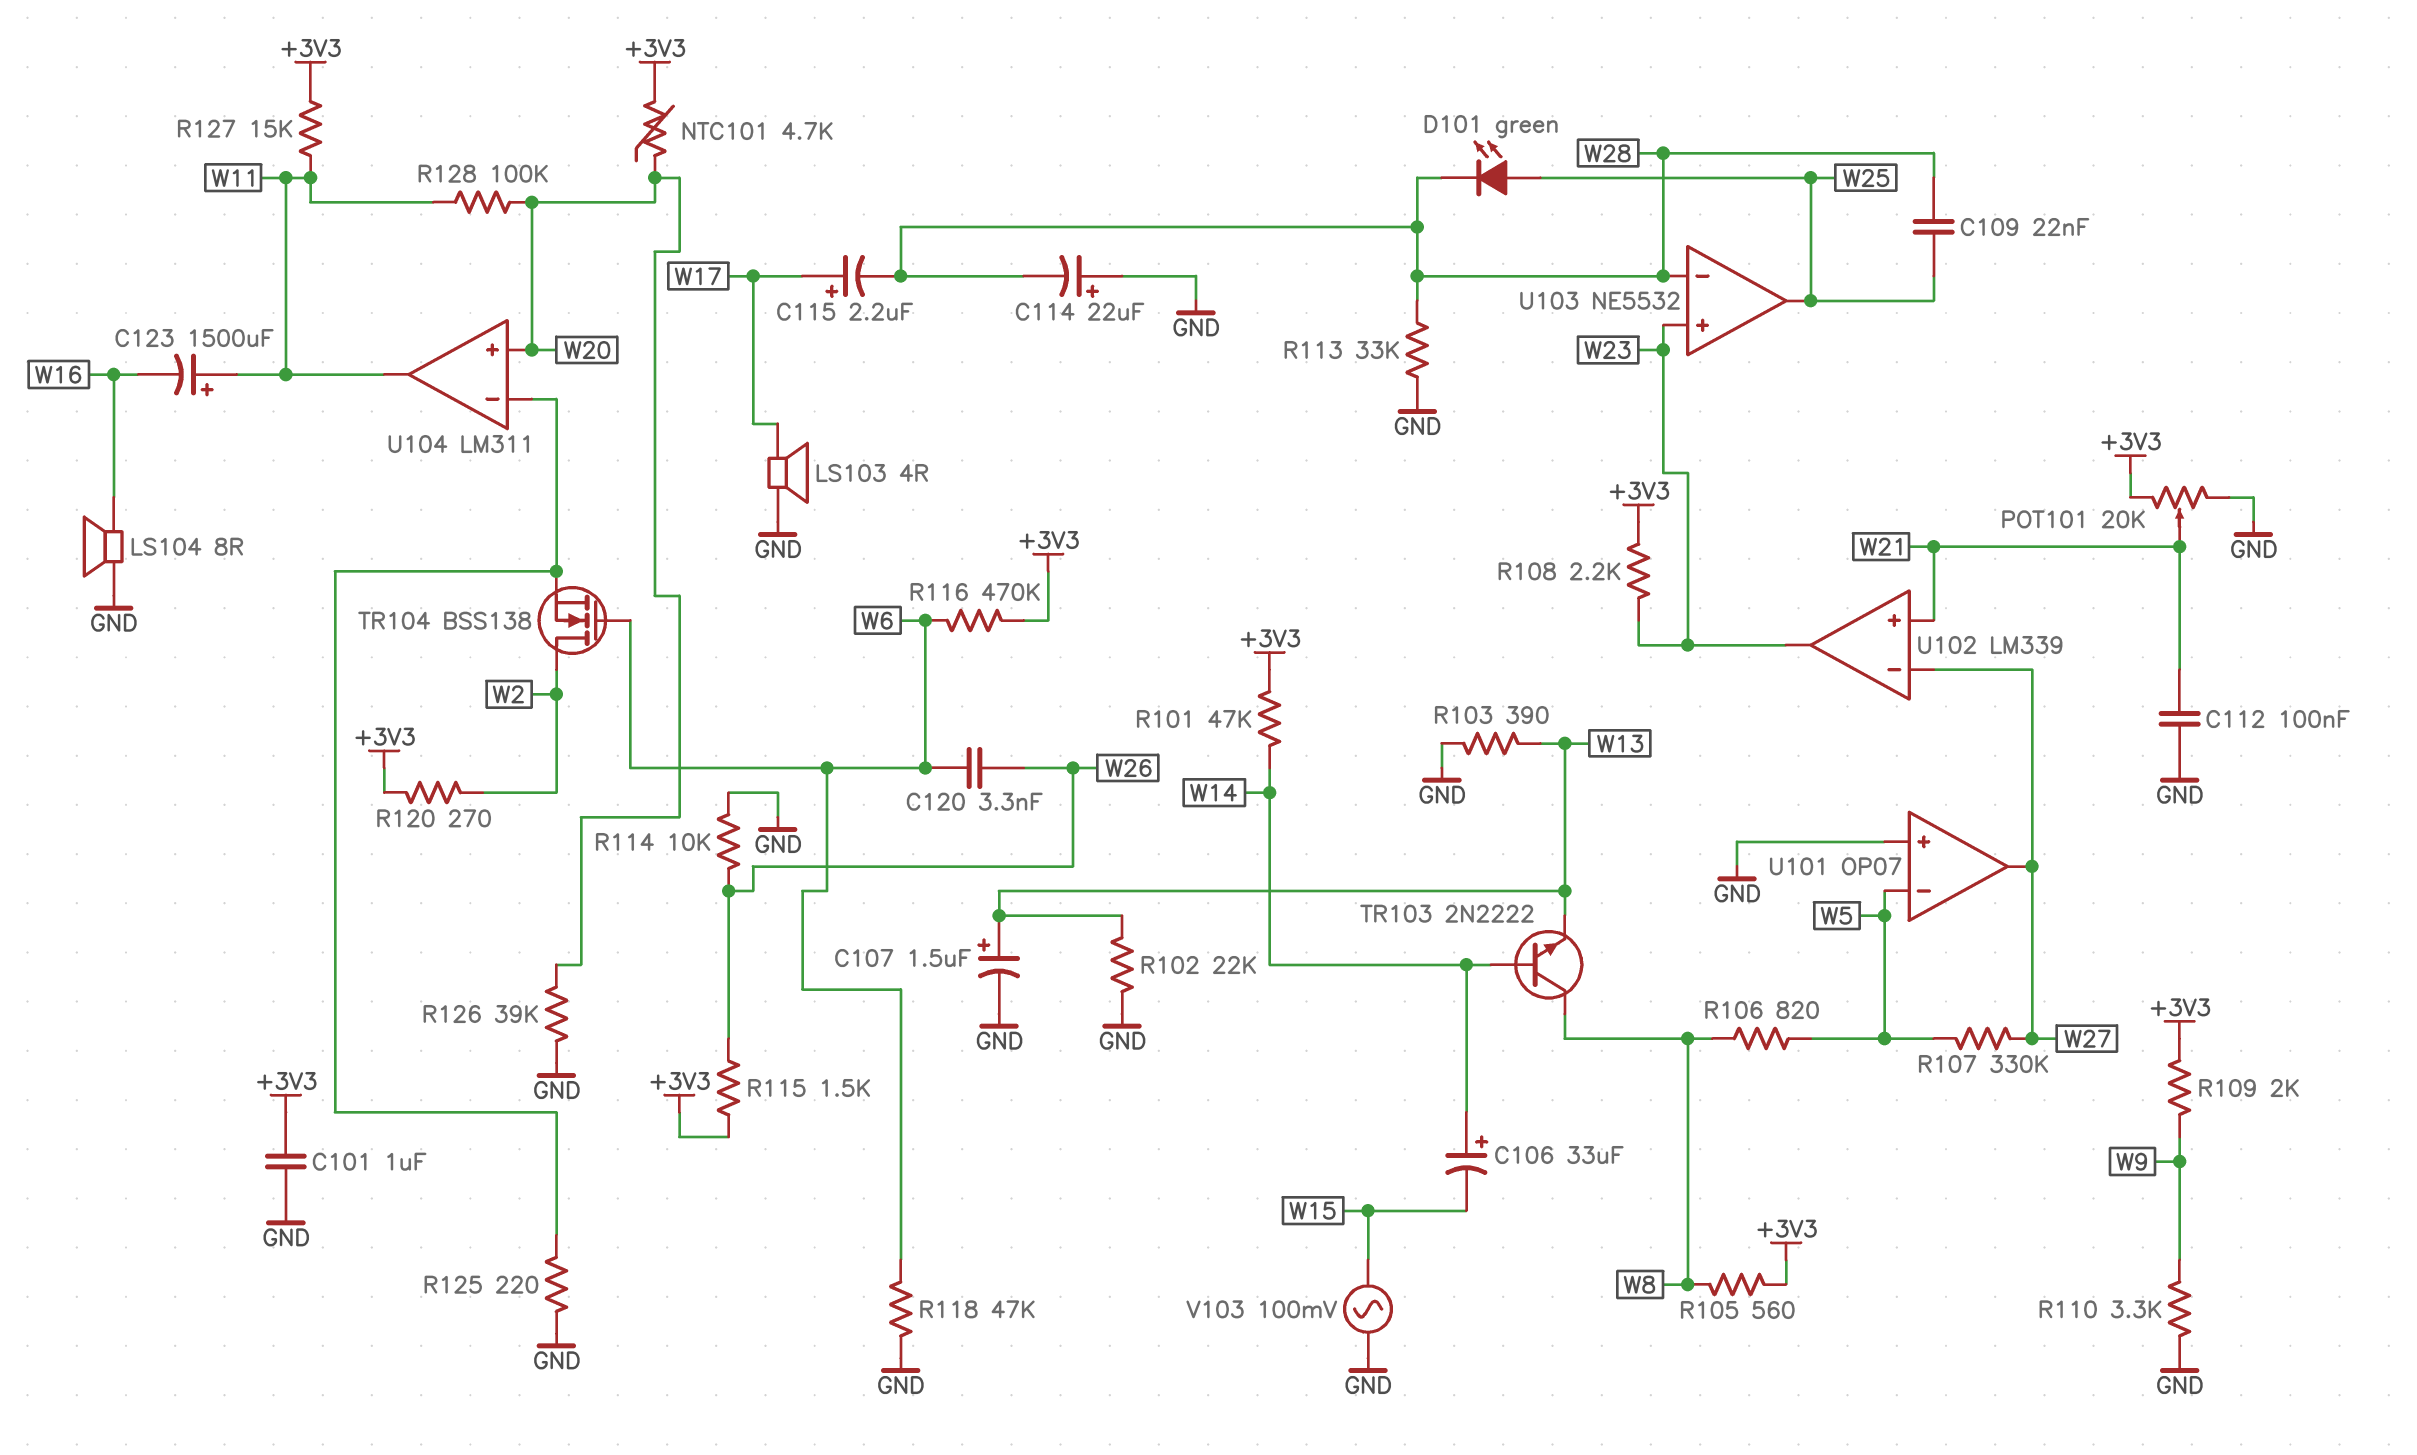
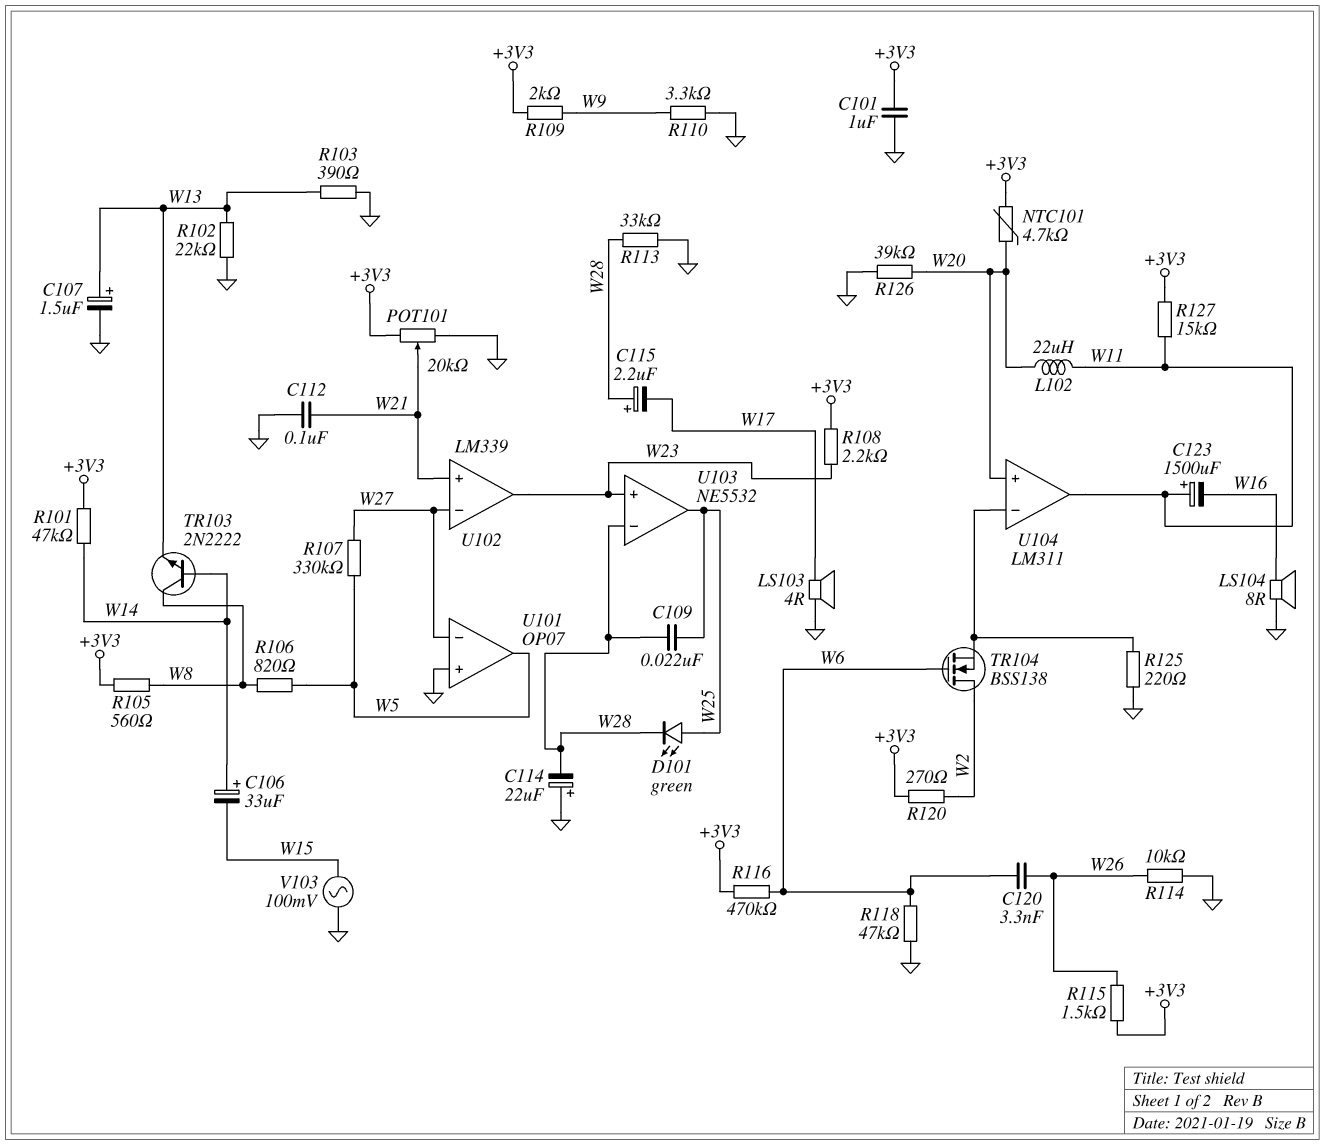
C115: 2.2uF (plus W17, minus W28) -> 2.2uF (plus W28, minus W17)
L102: none -> 22uH (W11, W20)
R128: 100k (W11, W20) -> none
U101 pin in-: W5 -> W27
U101 pin out: W27 -> W5

